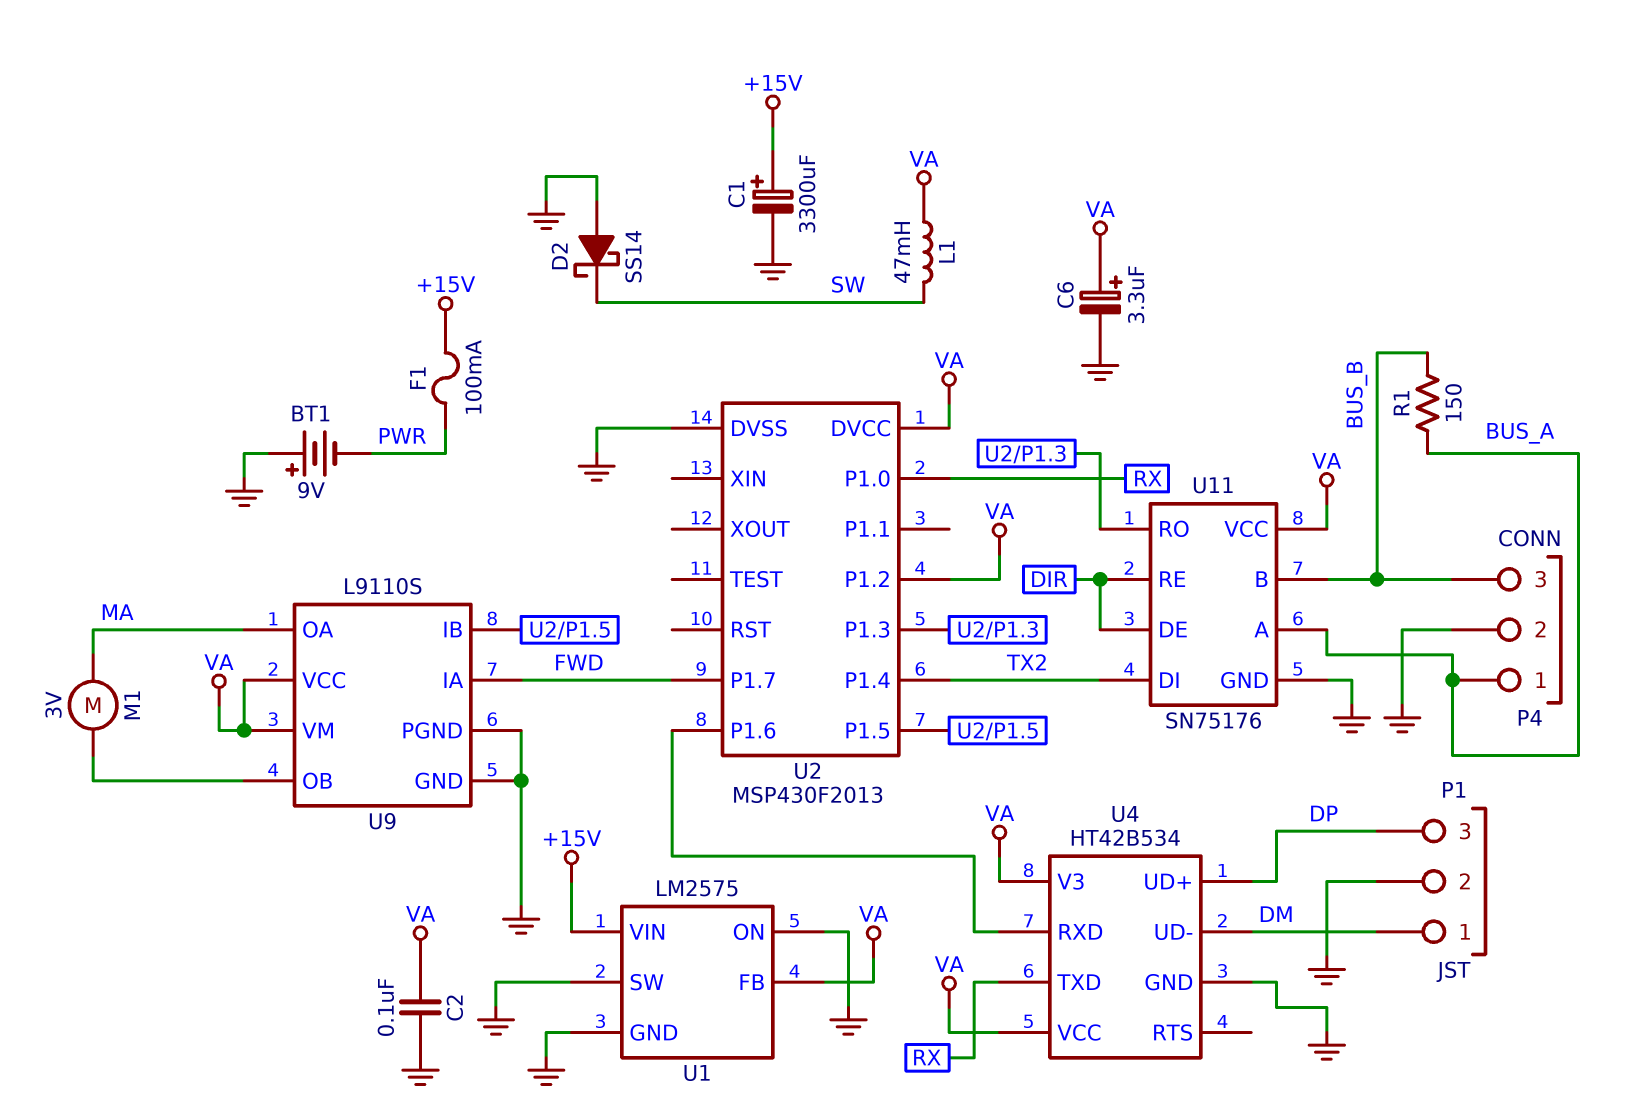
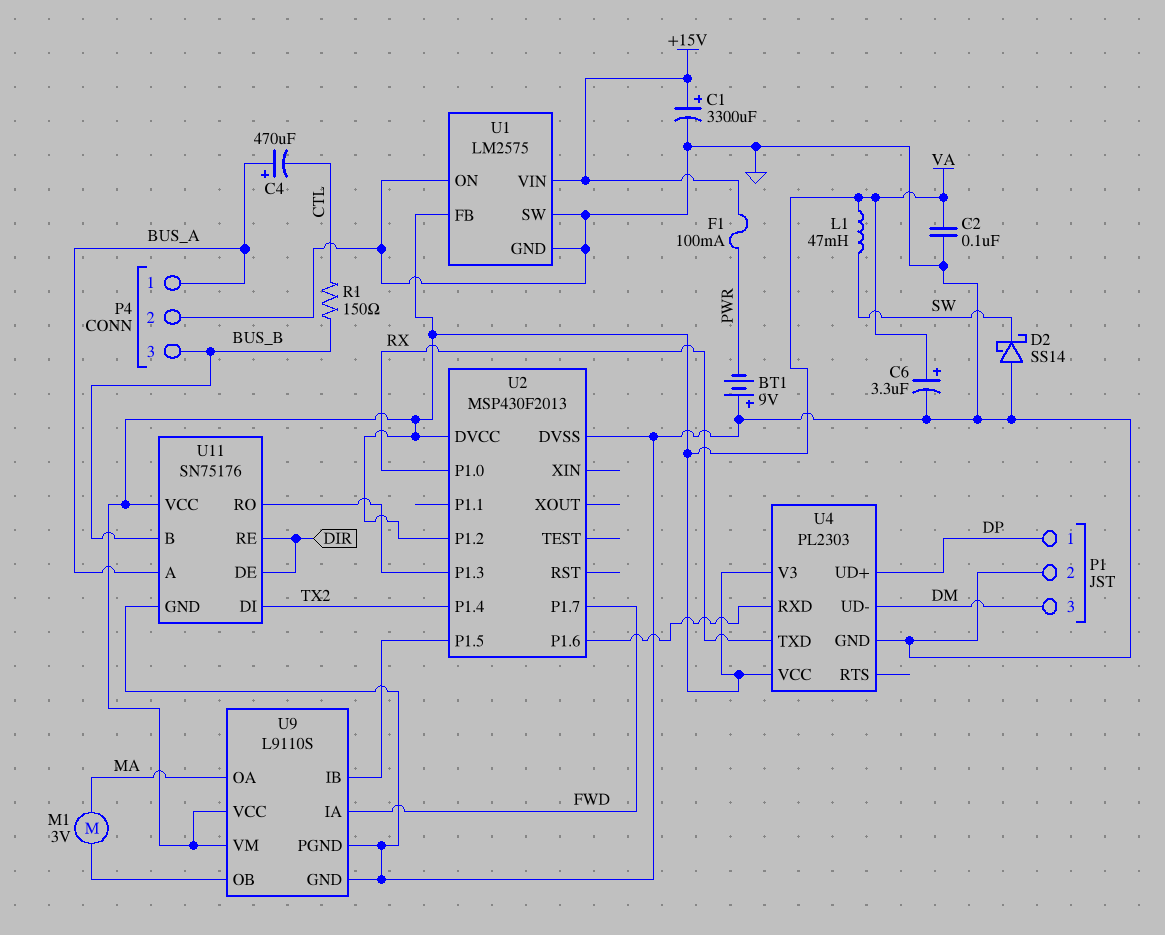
C4: none -> 470uF (plus BUS_A, minus CTL)
P1 pin 1: DM -> DP
P1 pin 3: DP -> DM
R1: 150 (BUS_A, BUS_B) -> 150 (BUS_B, CTL)
U4: HT42B534 -> PL2303

